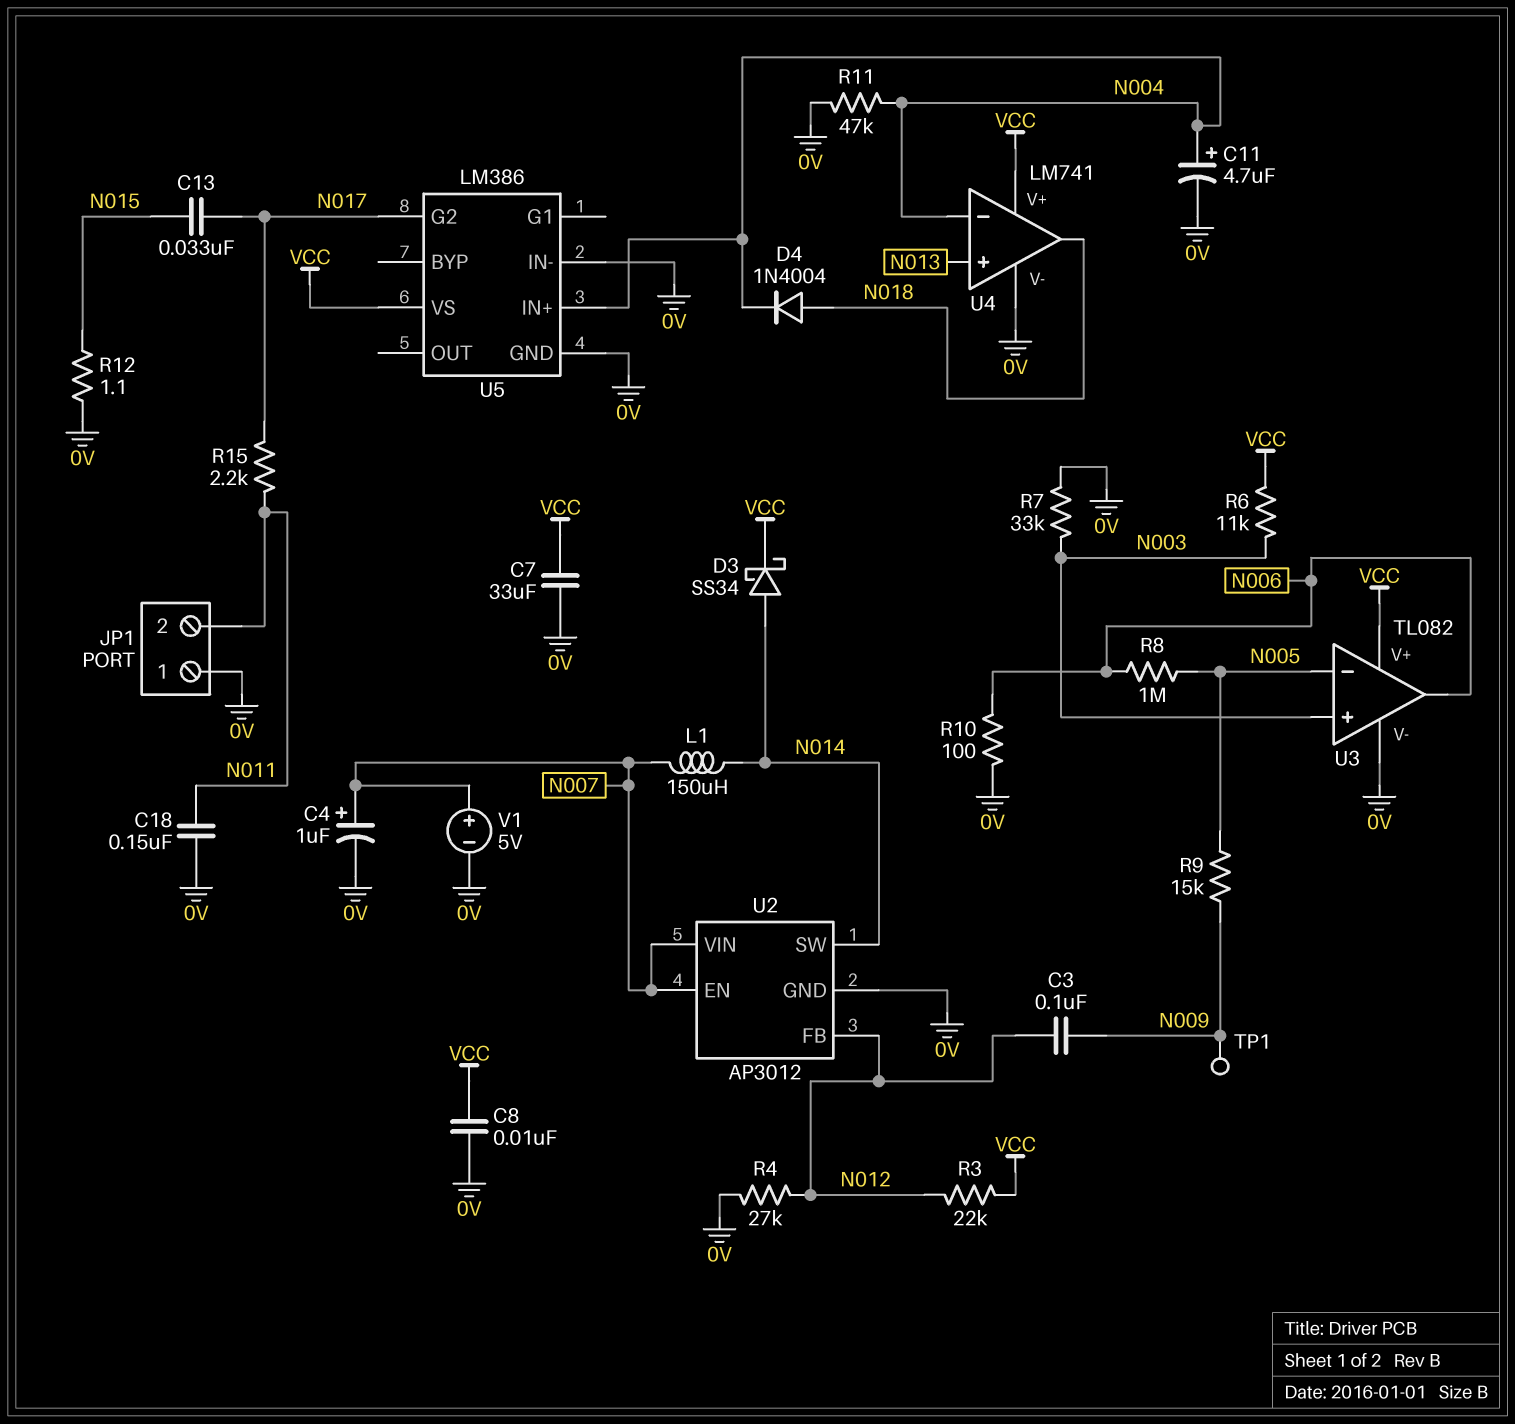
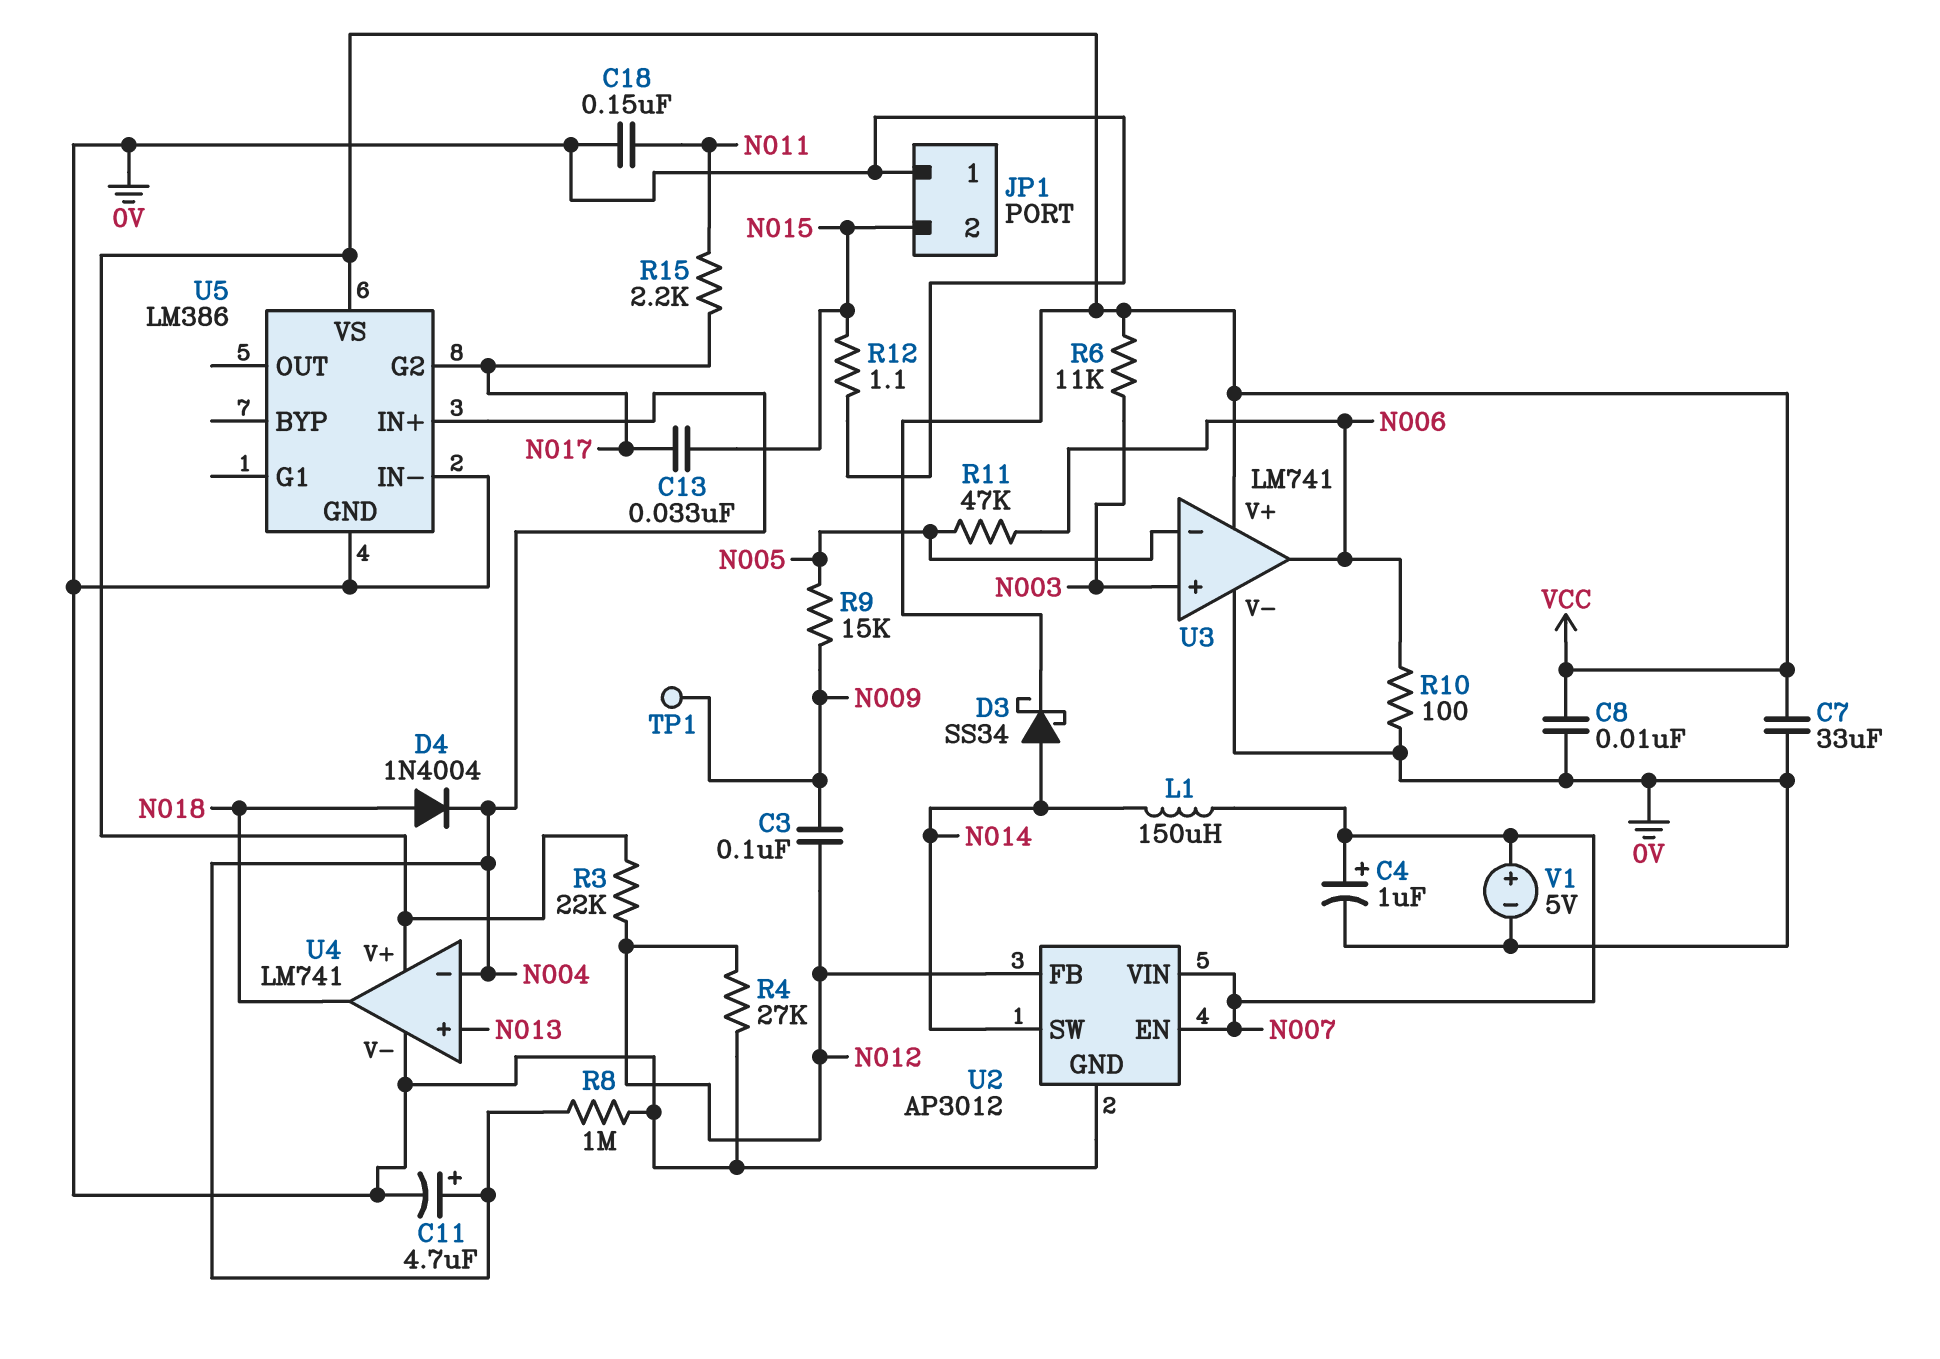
JP1 pin 2: N011 -> N015
R7: 33k (0V, N003) -> none
R8: 1M (N005, N006) -> 1M (0V, N004)
R11: 47k (0V, N004) -> 47k (N005, N006)
U3: TL082 -> LM741

